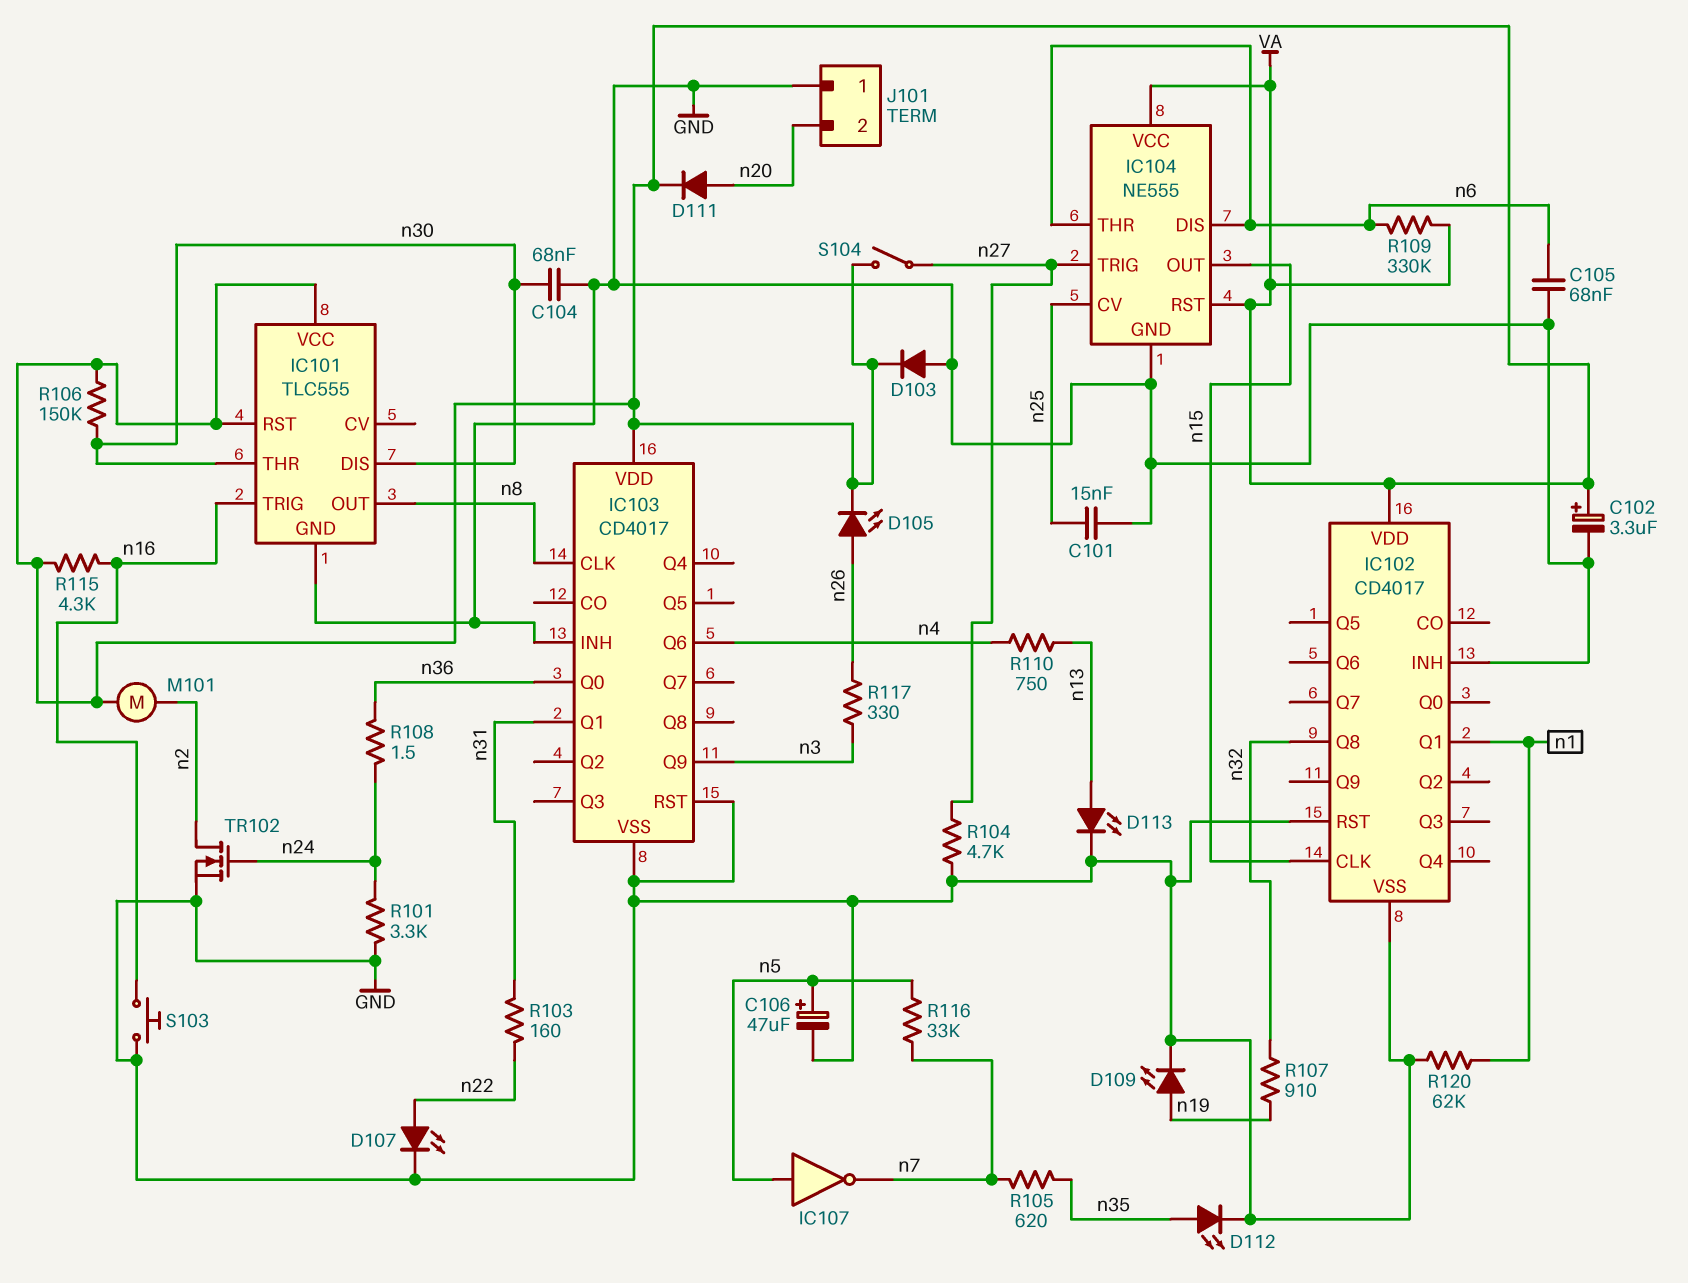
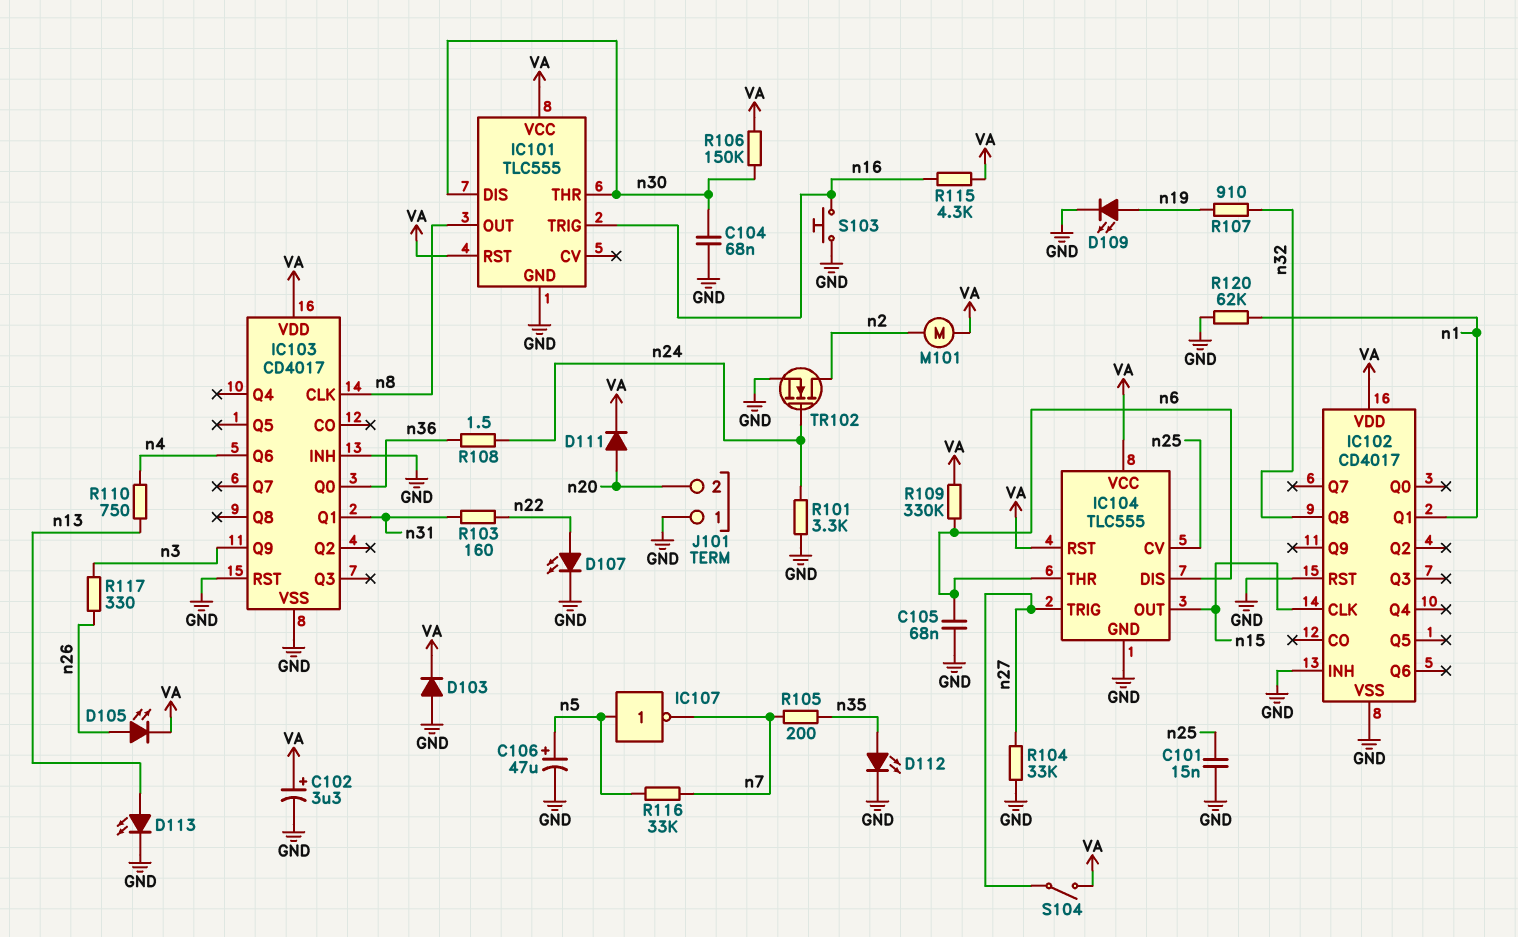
IC104: NE555 -> TLC555
R104: 4.7k (GND, n27) -> 33k (GND, n27)
R105: 620 (n7, n35) -> 200 (n7, n35)

